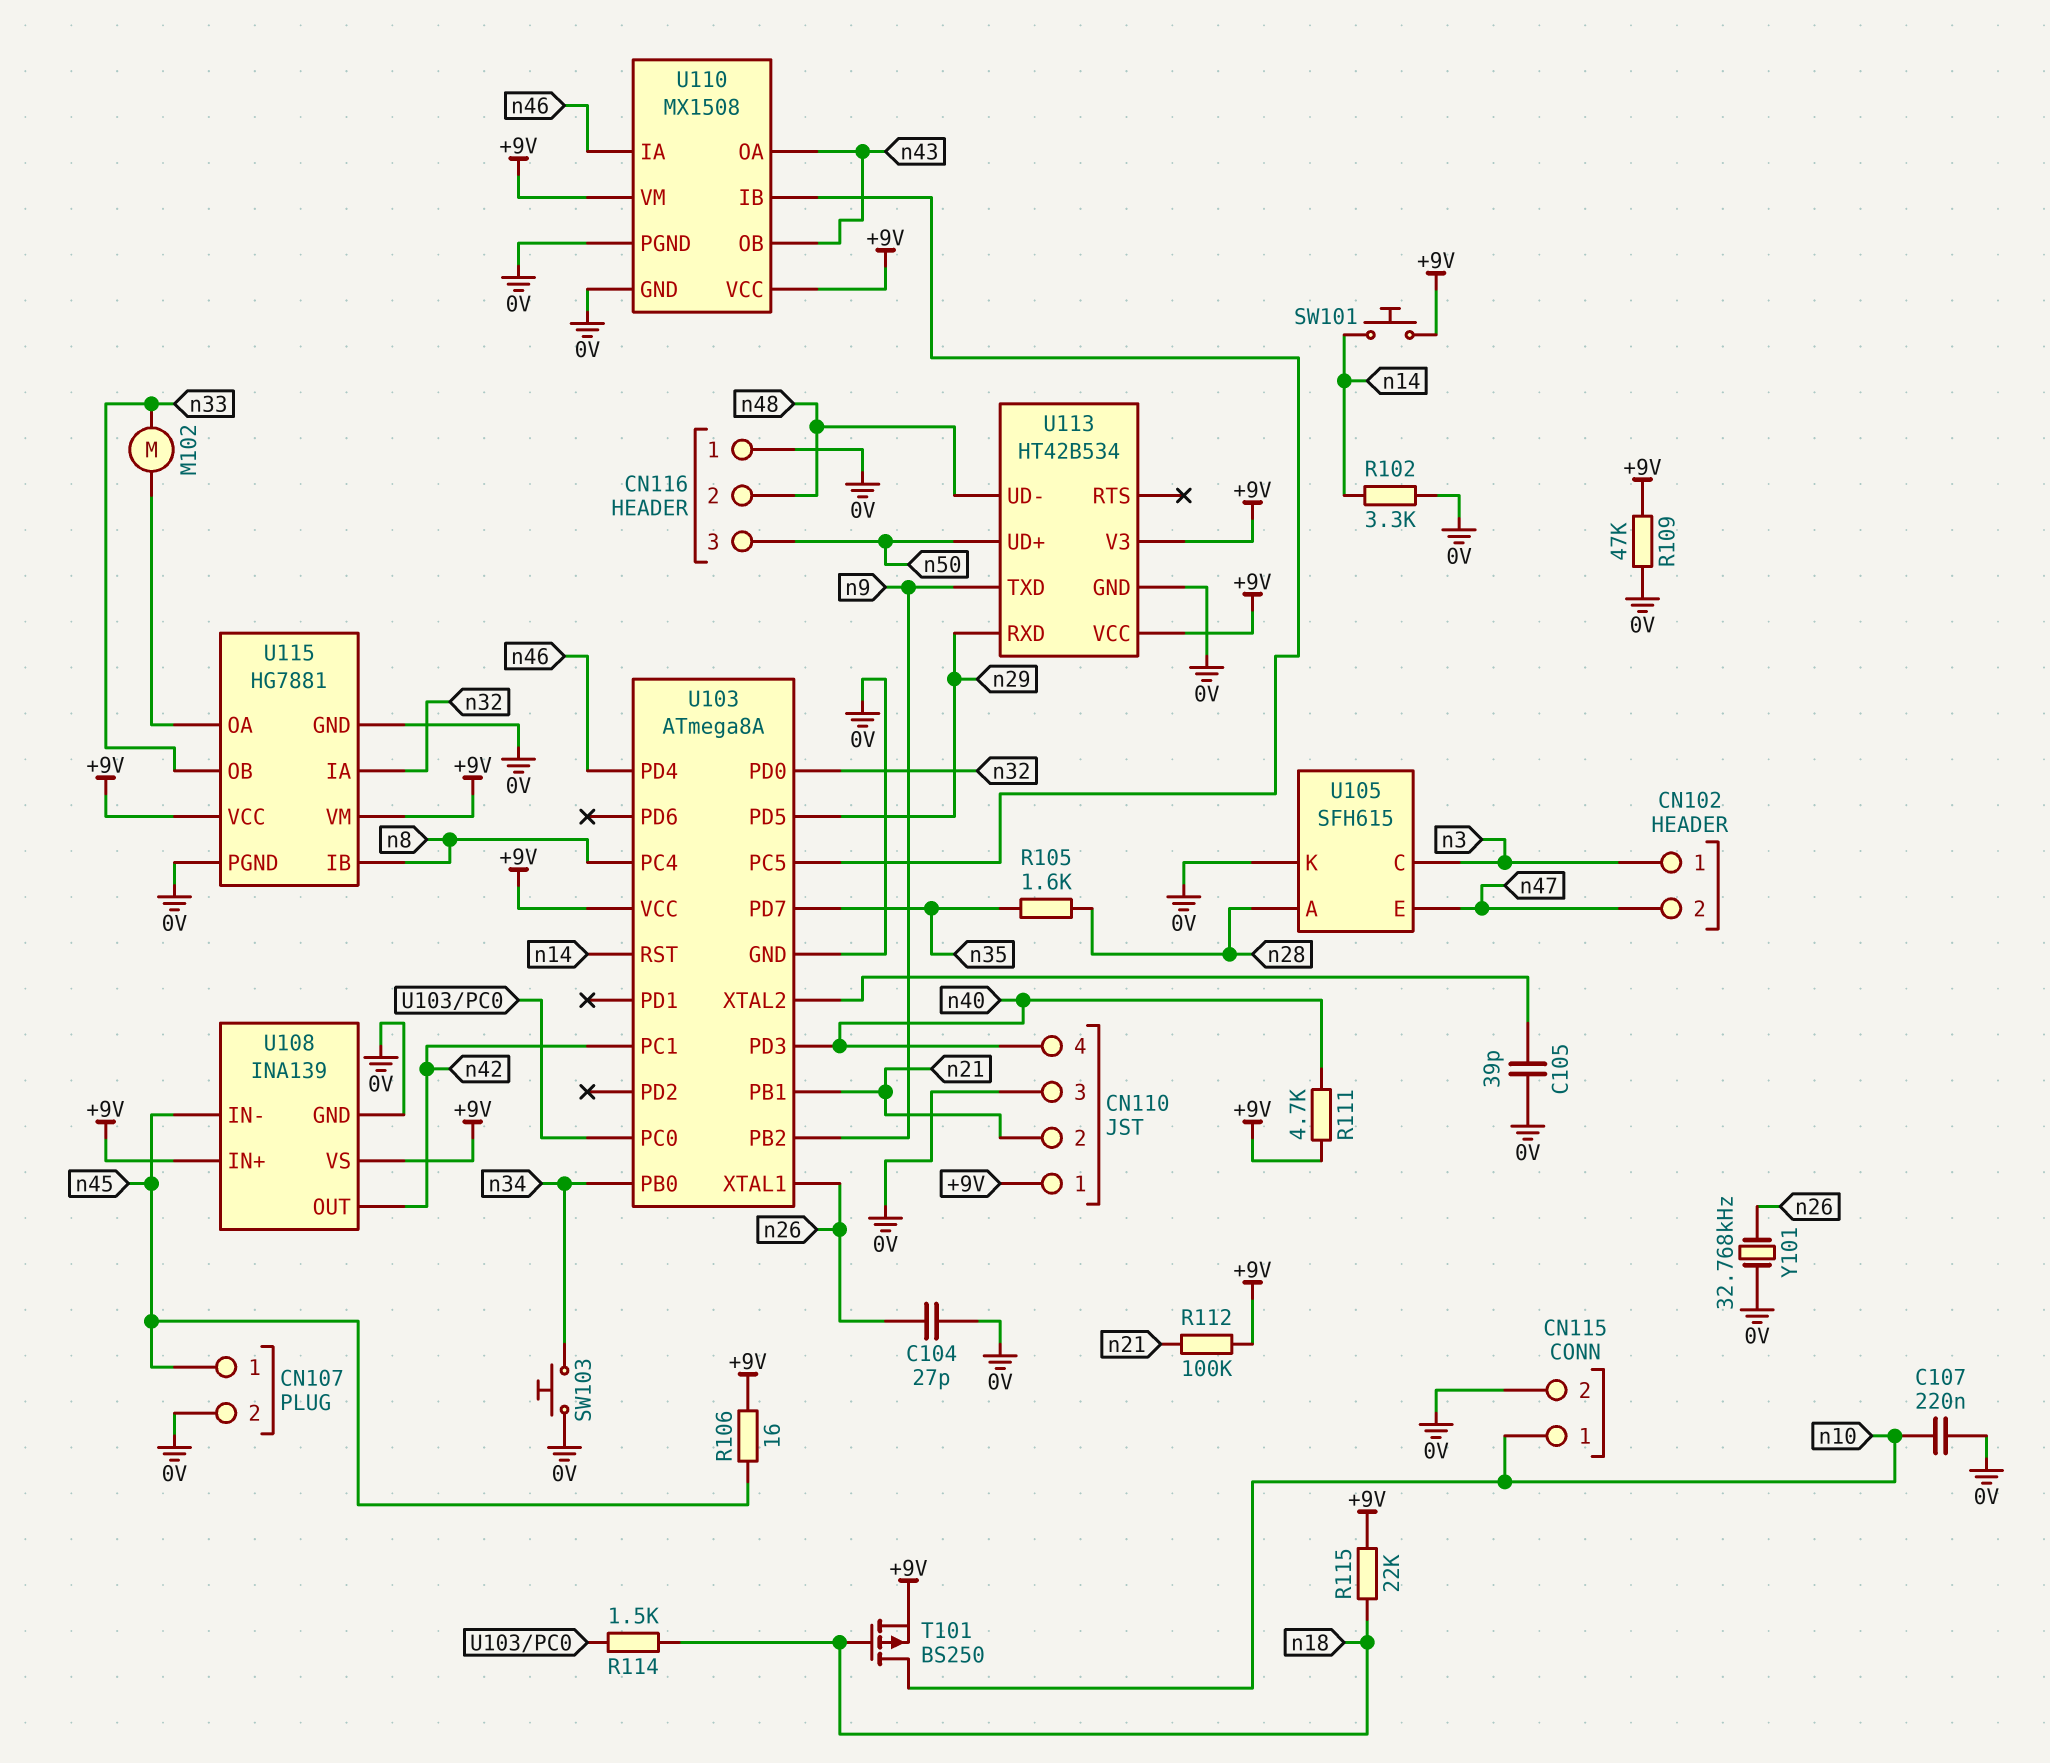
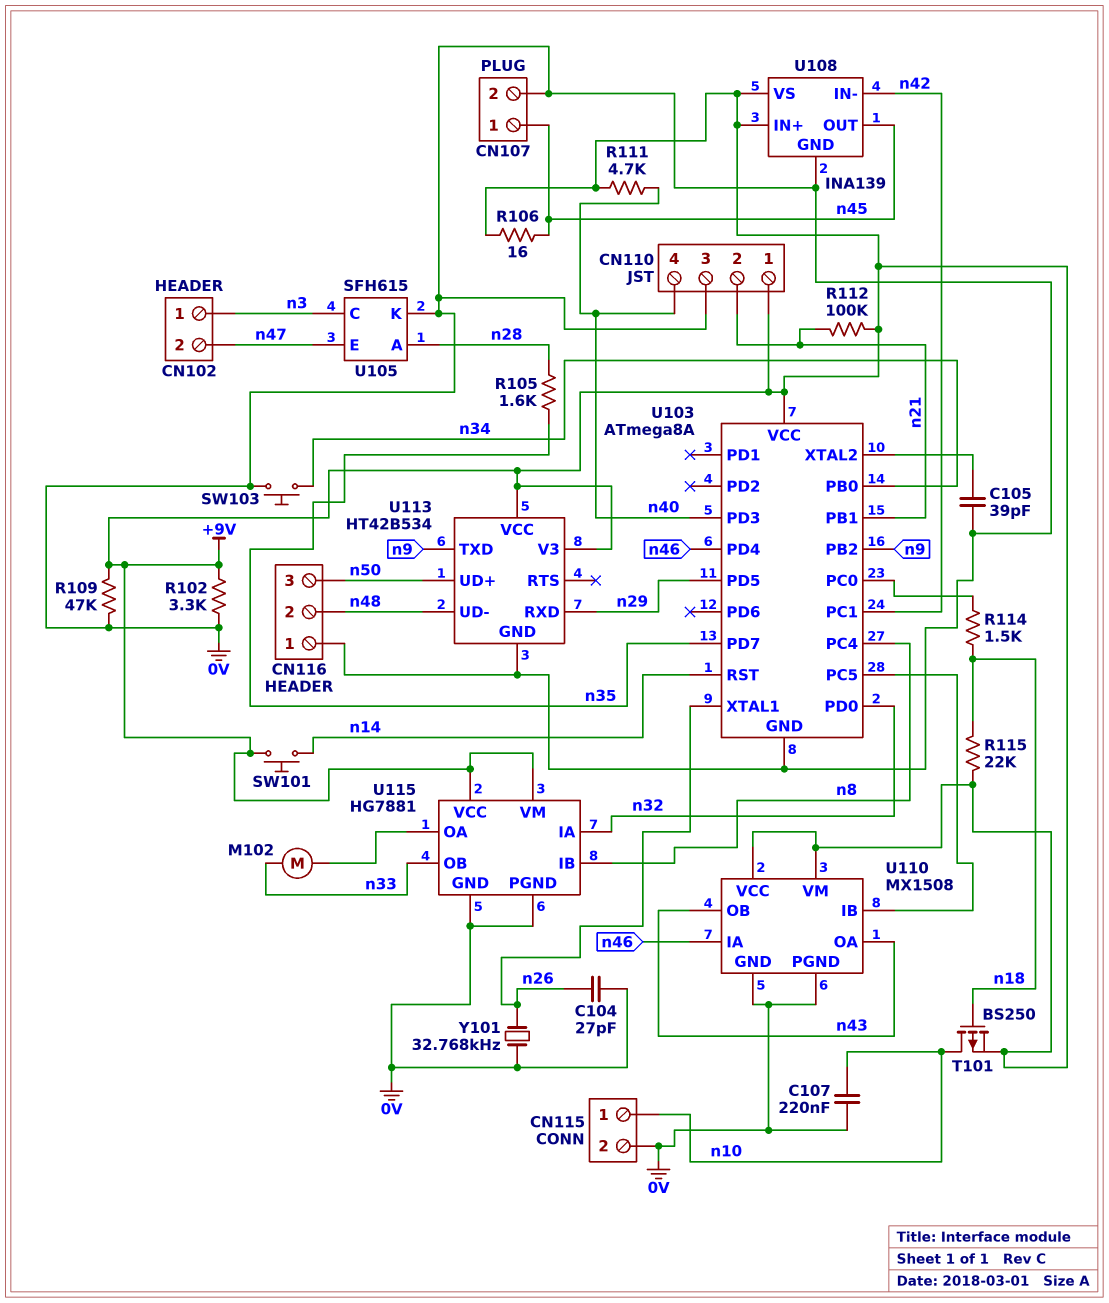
R102: 3.3k (0V, n14) -> 3.3k (+9V, 0V)
U108 pin IN-: n45 -> n42
U108 pin OUT: n42 -> n45

